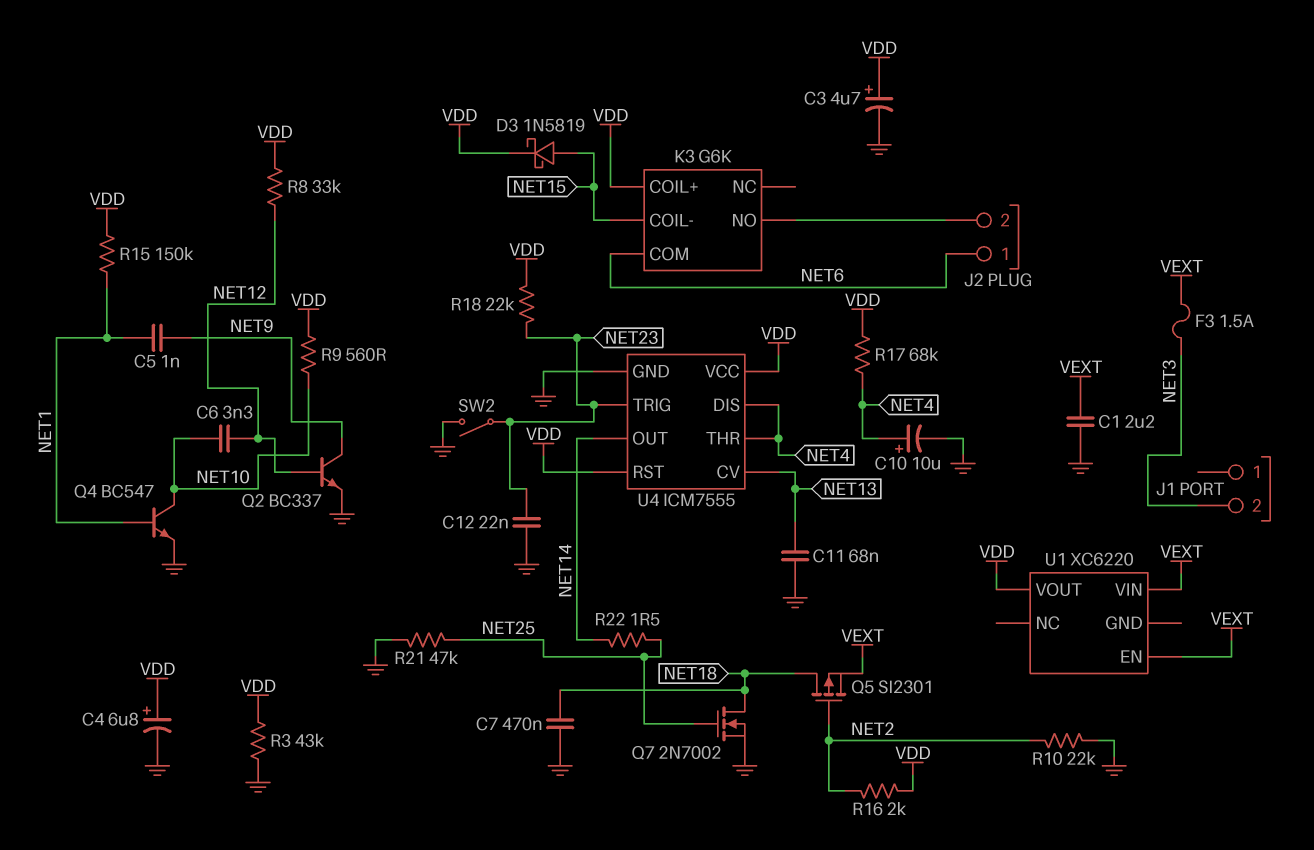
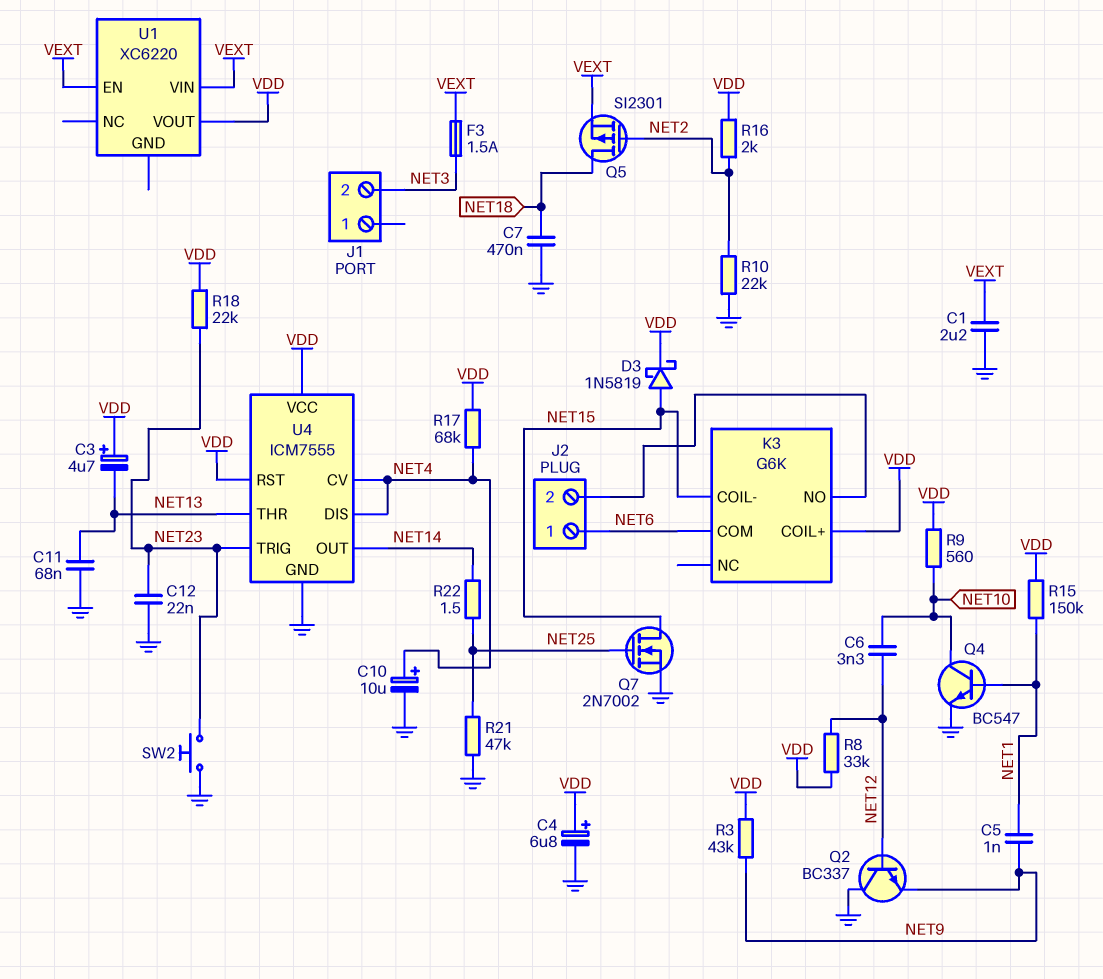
C3: 4.7uF (plus VDD, minus GND) -> 4.7uF (plus VDD, minus NET13)
Q2: NPN BC337 (B NET12, C NET9, E GND) -> NPN BC337 (B NET12, C GND, E NET9)
Q7: NMOS 2N7002 (G NET25, D NET18, S GND) -> NMOS 2N7002 (G NET25, D NET15, S GND)
R3: 43k (GND, VDD) -> 43k (NET9, VDD)
SW2: switch (GND, NET23) -> button (GND, NET23)
U4 pin CV: NET13 -> NET4
U4 pin THR: NET4 -> NET13

